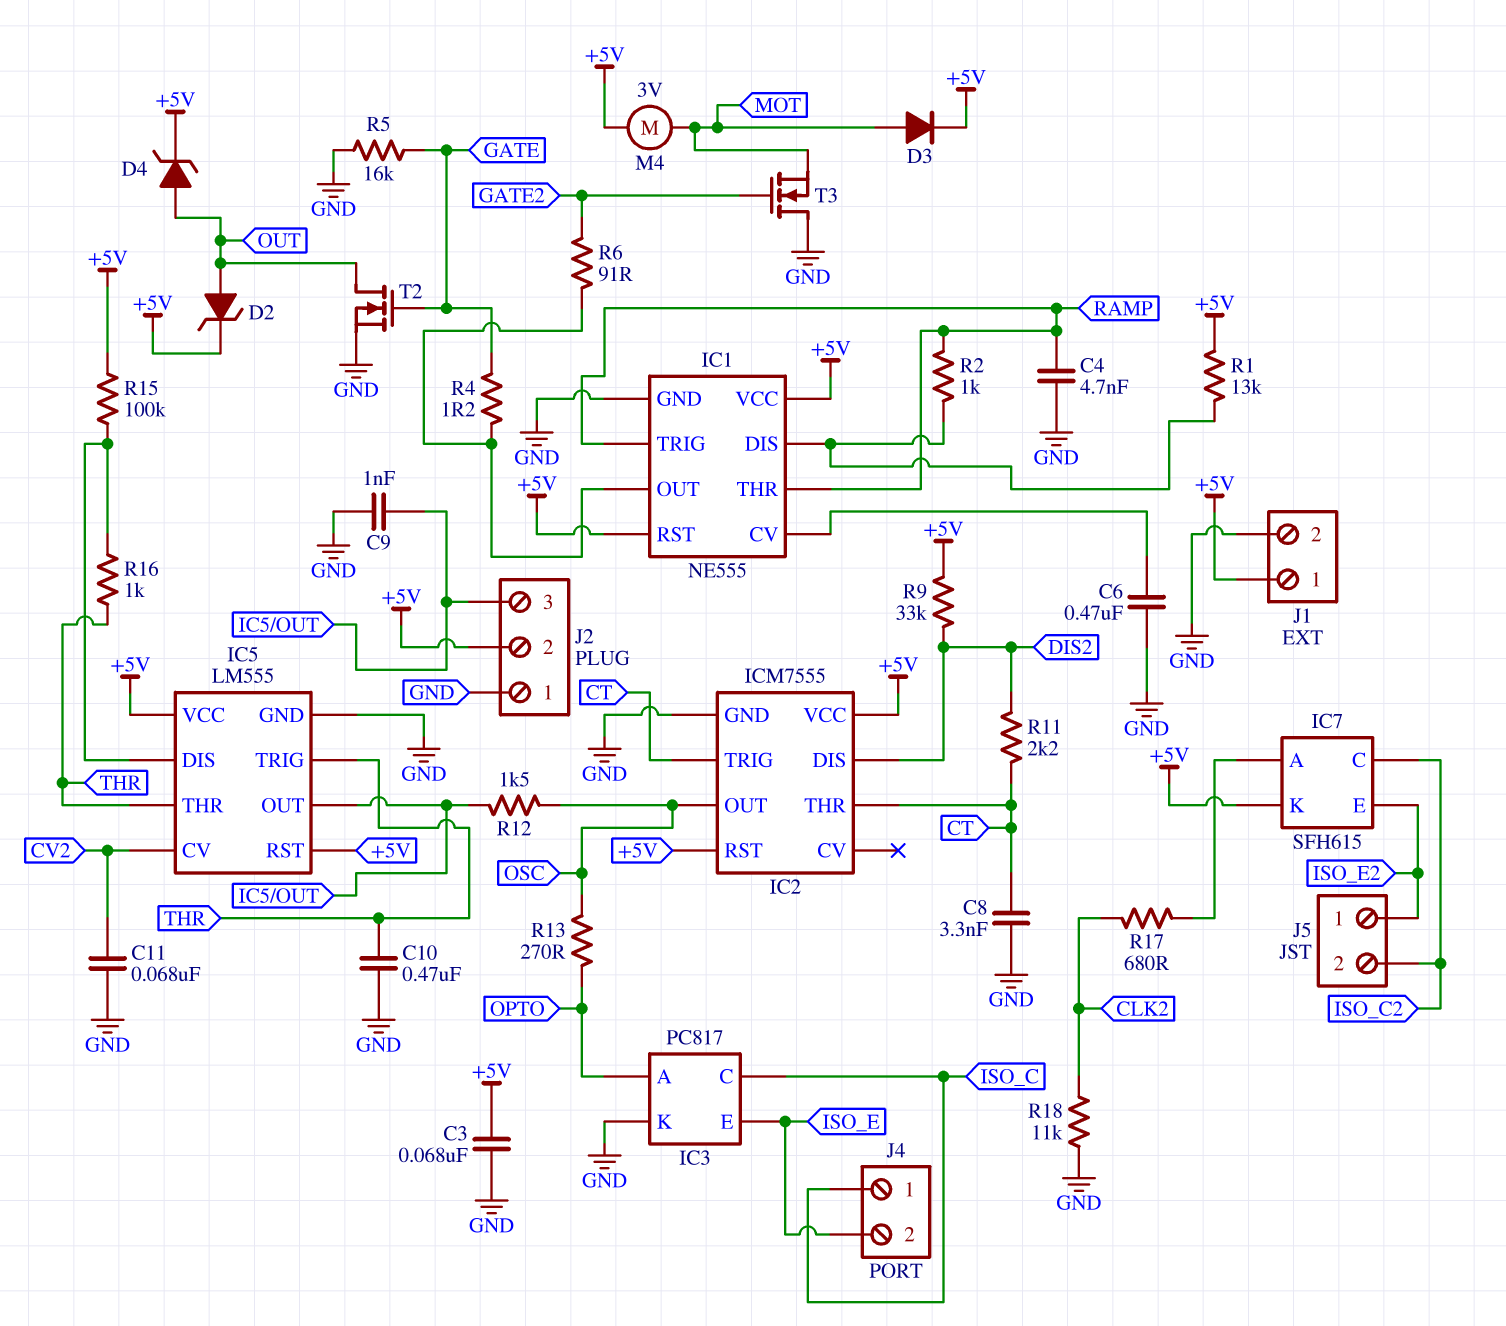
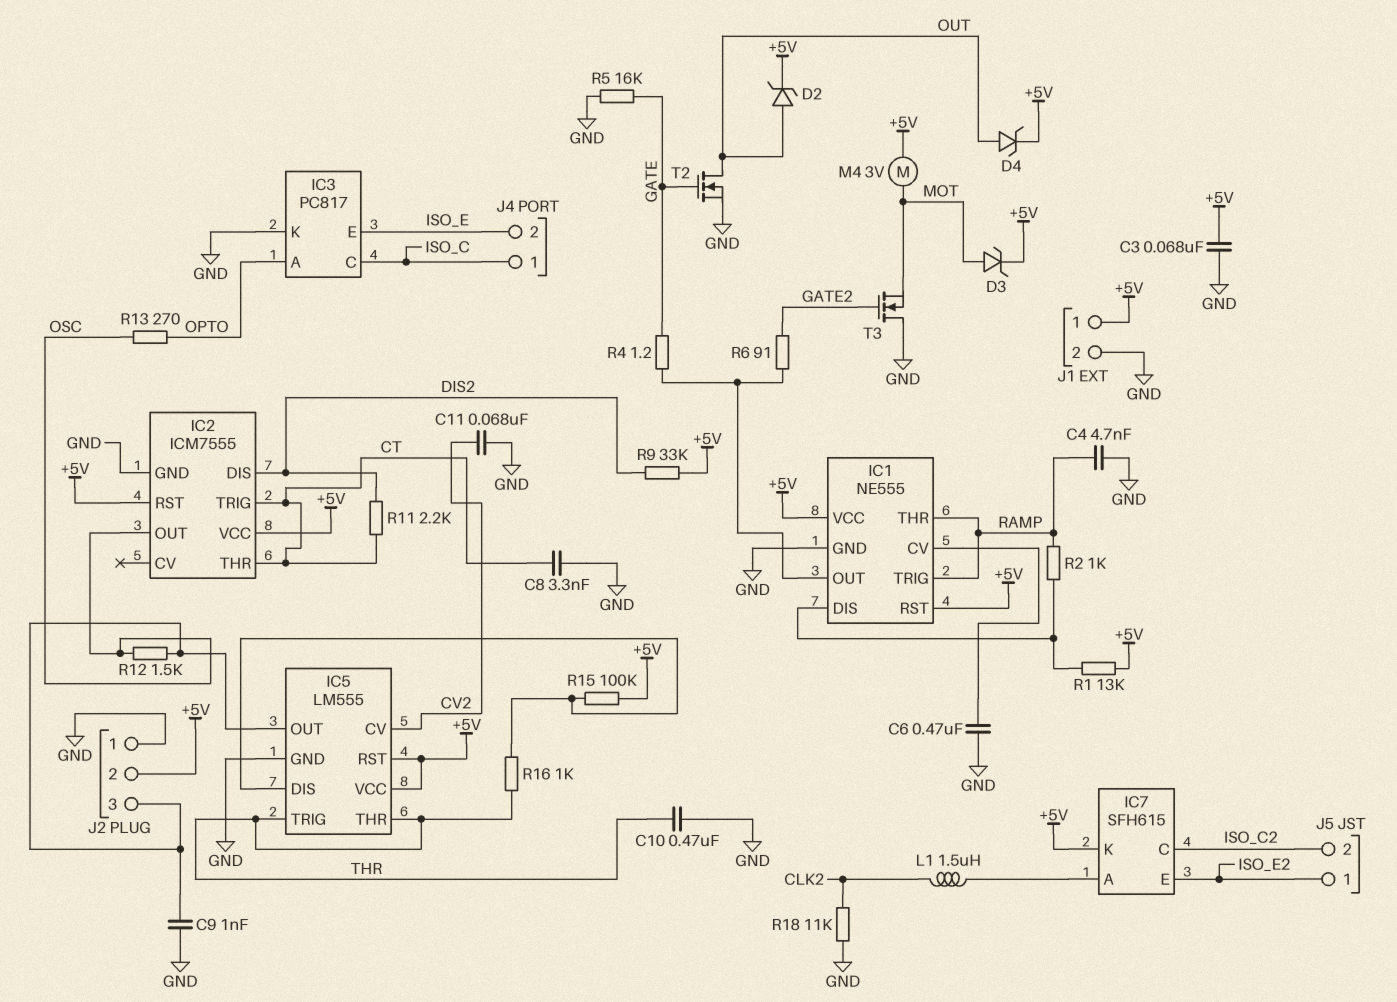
D3: diode (A MOT, K +5V) -> zener (A MOT, K +5V)
L1: none -> 1.5uH (CLK2, IC7/A)
R17: 680 (CLK2, IC7/A) -> none

